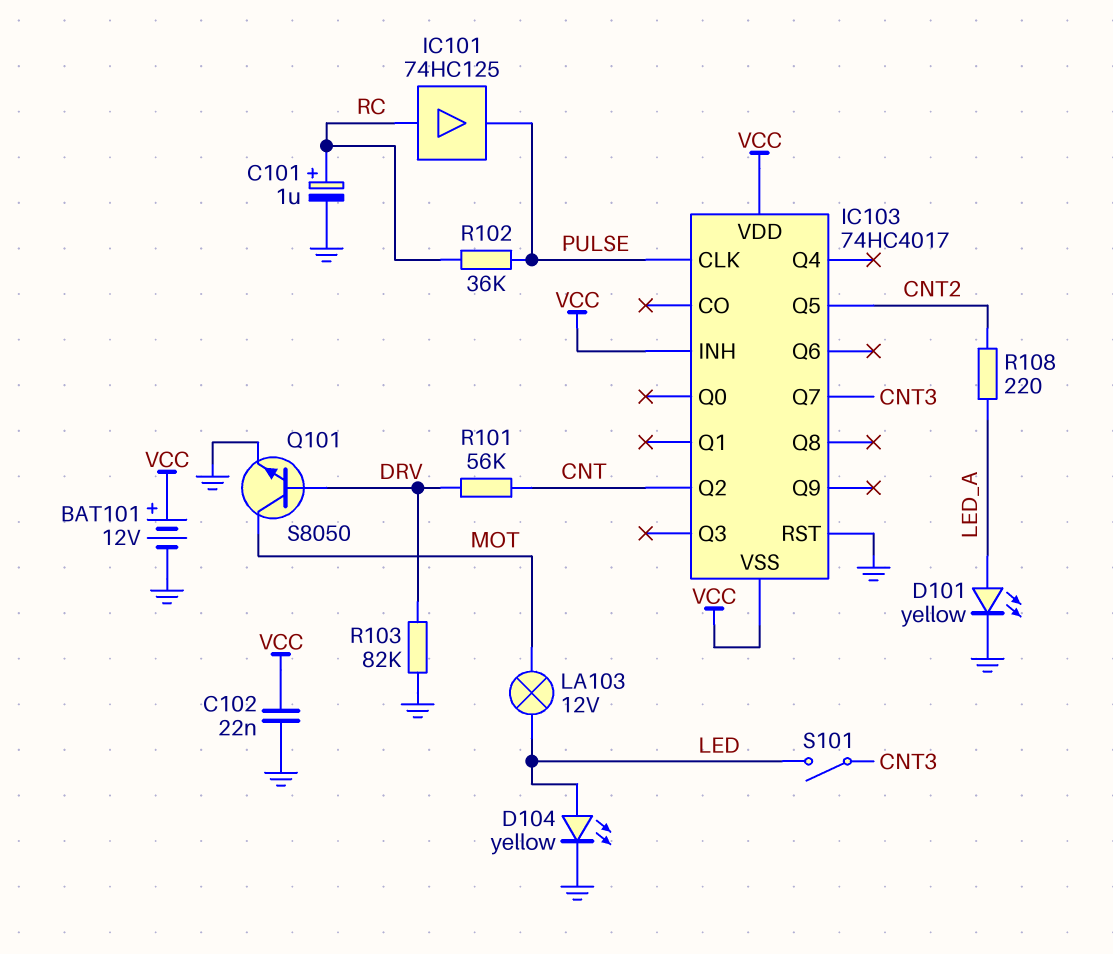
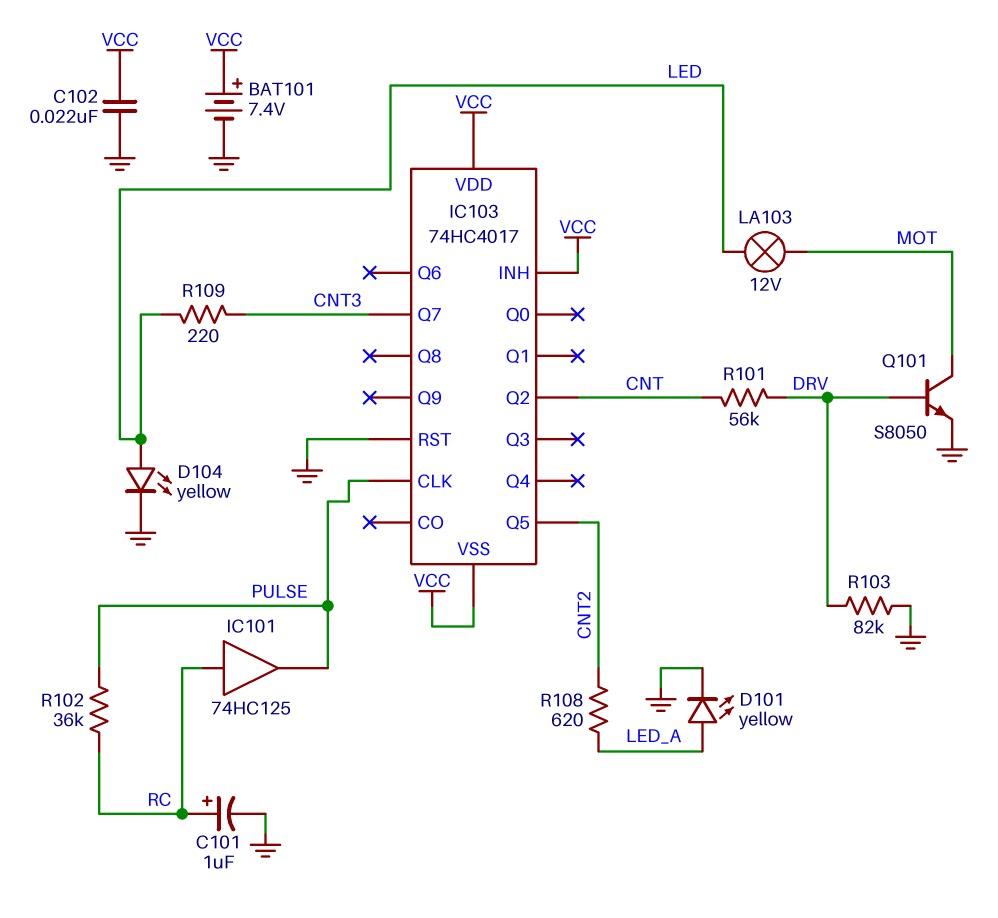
BAT101: 12V (plus VCC, minus GND) -> 7.4V (plus VCC, minus GND)
R108: 220 (CNT2, LED_A) -> 620 (CNT2, LED_A)
R109: none -> 220 (CNT3, LED)
S101: switch (CNT3, LED) -> none

